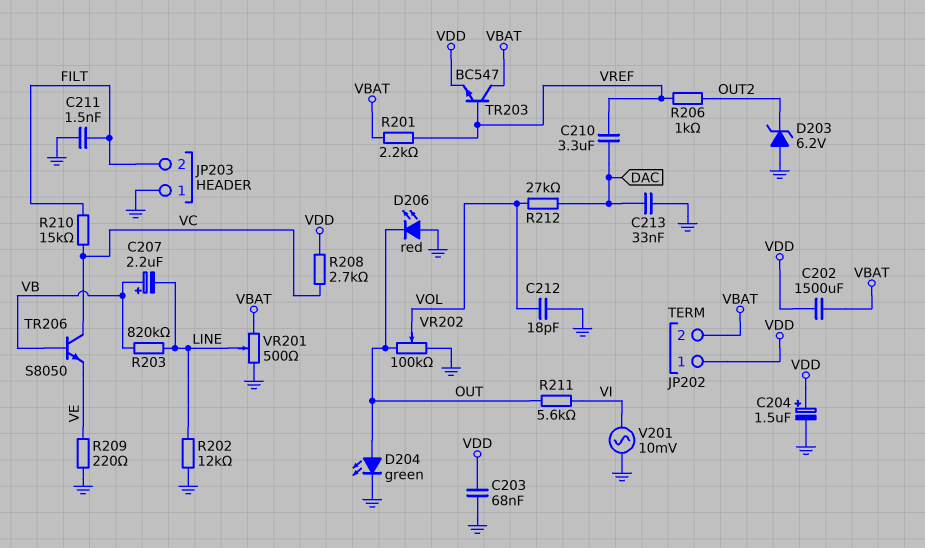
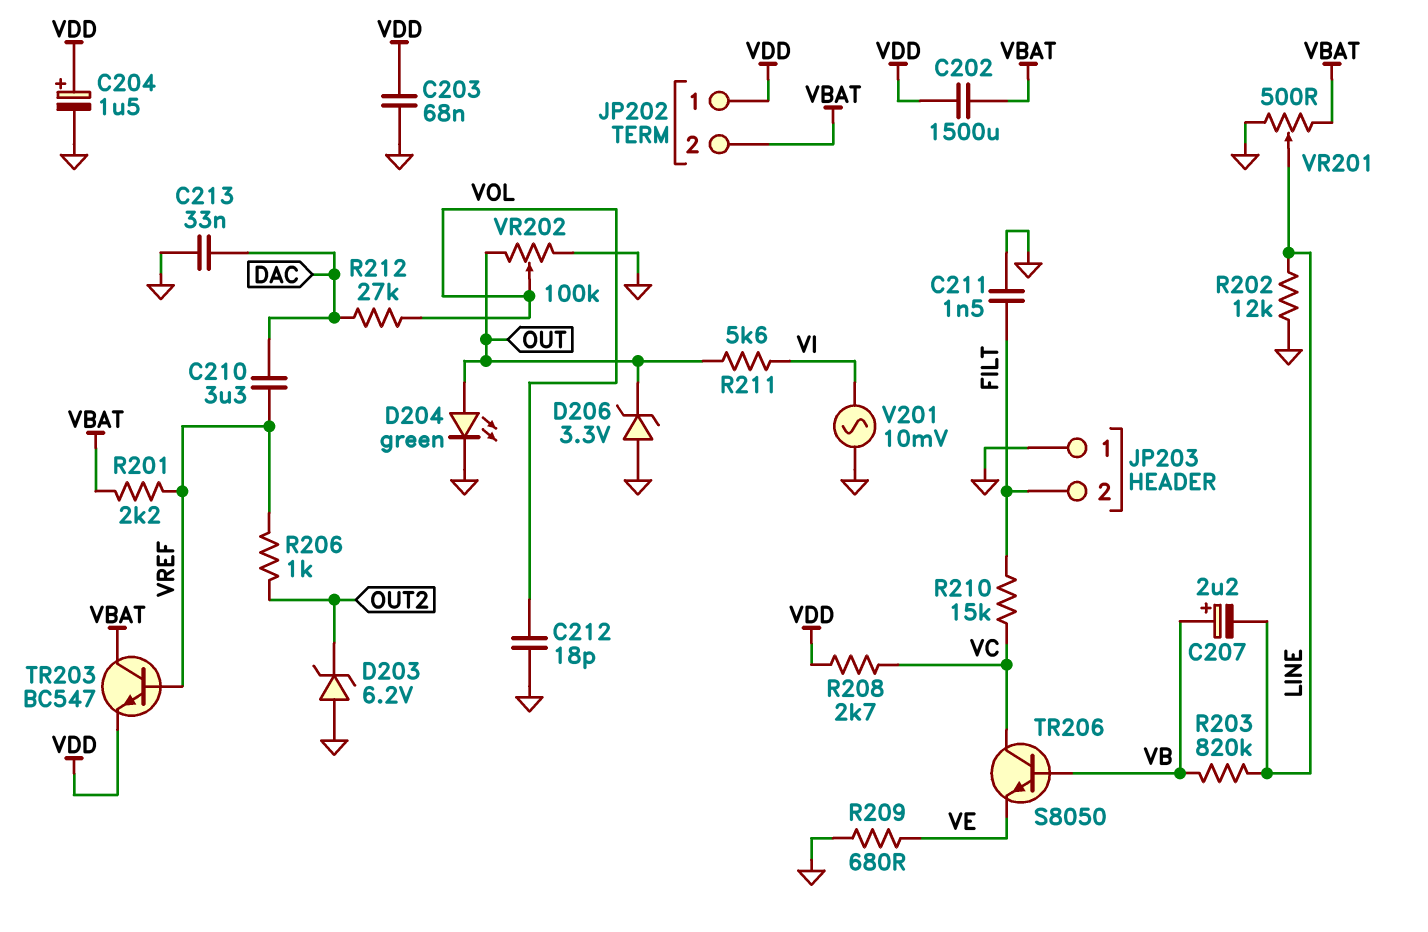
D206: LED red (A GND, K OUT) -> zener 3.3V (A GND, K OUT)
R209: 220 (GND, VE) -> 680 (GND, VE)

